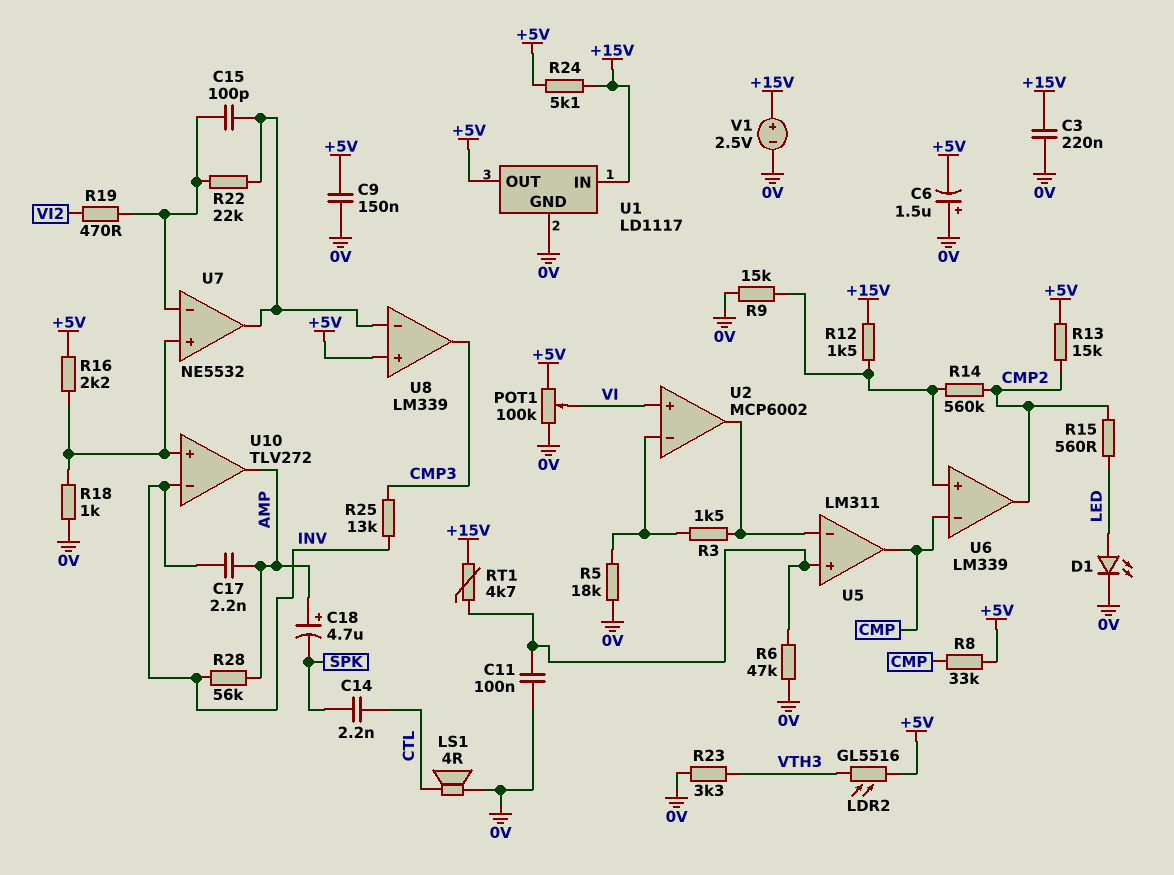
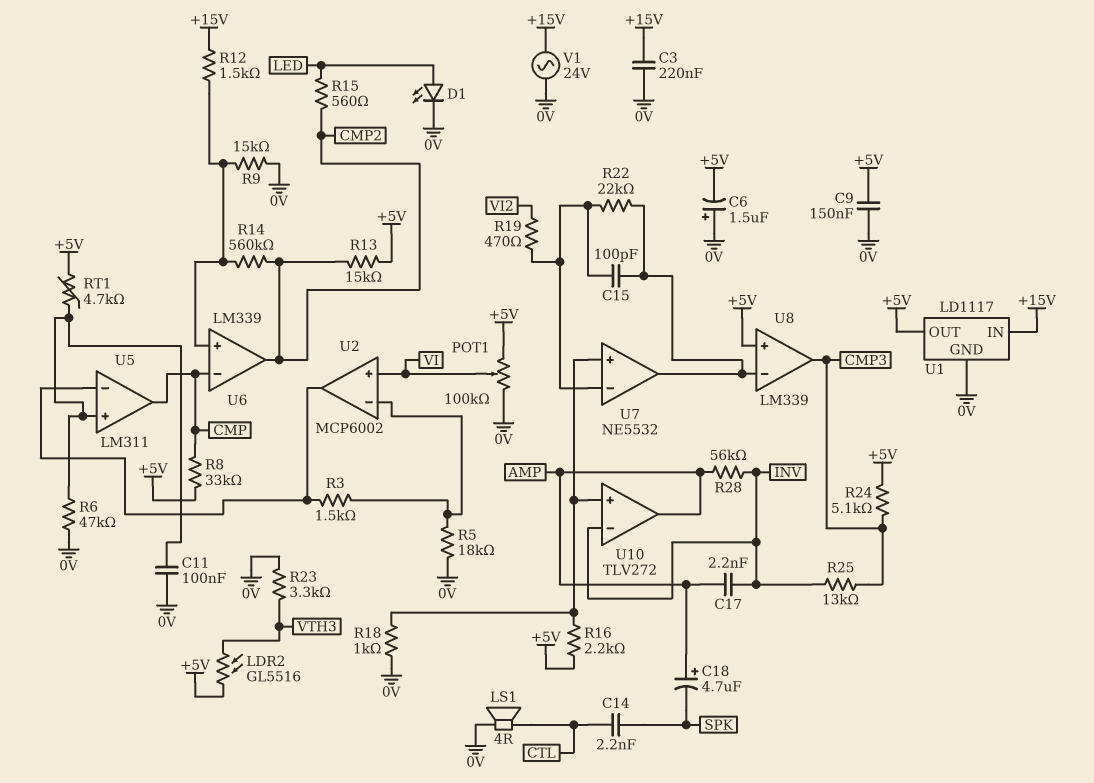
R24: 5.1k (+5V, +15V) -> 5.1k (+5V, CMP3)
RT1: 4.7k (+15V, U5/in+) -> 4.7k (+5V, U5/in+)
V1: 2.5V (plus +15V, minus 0V) -> AC 24V (+15V, 0V)

